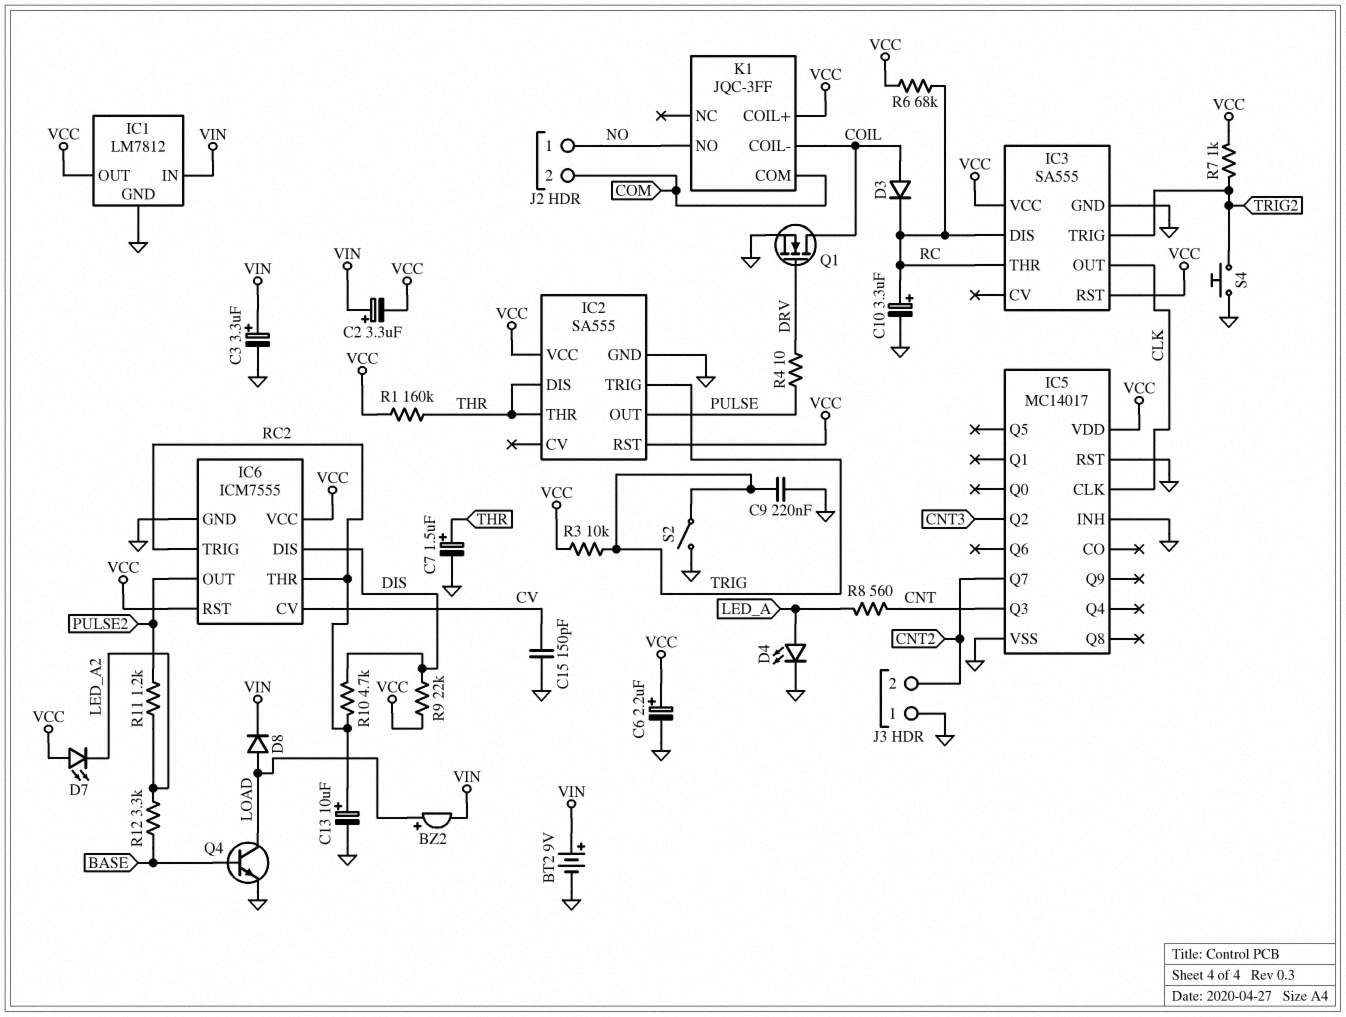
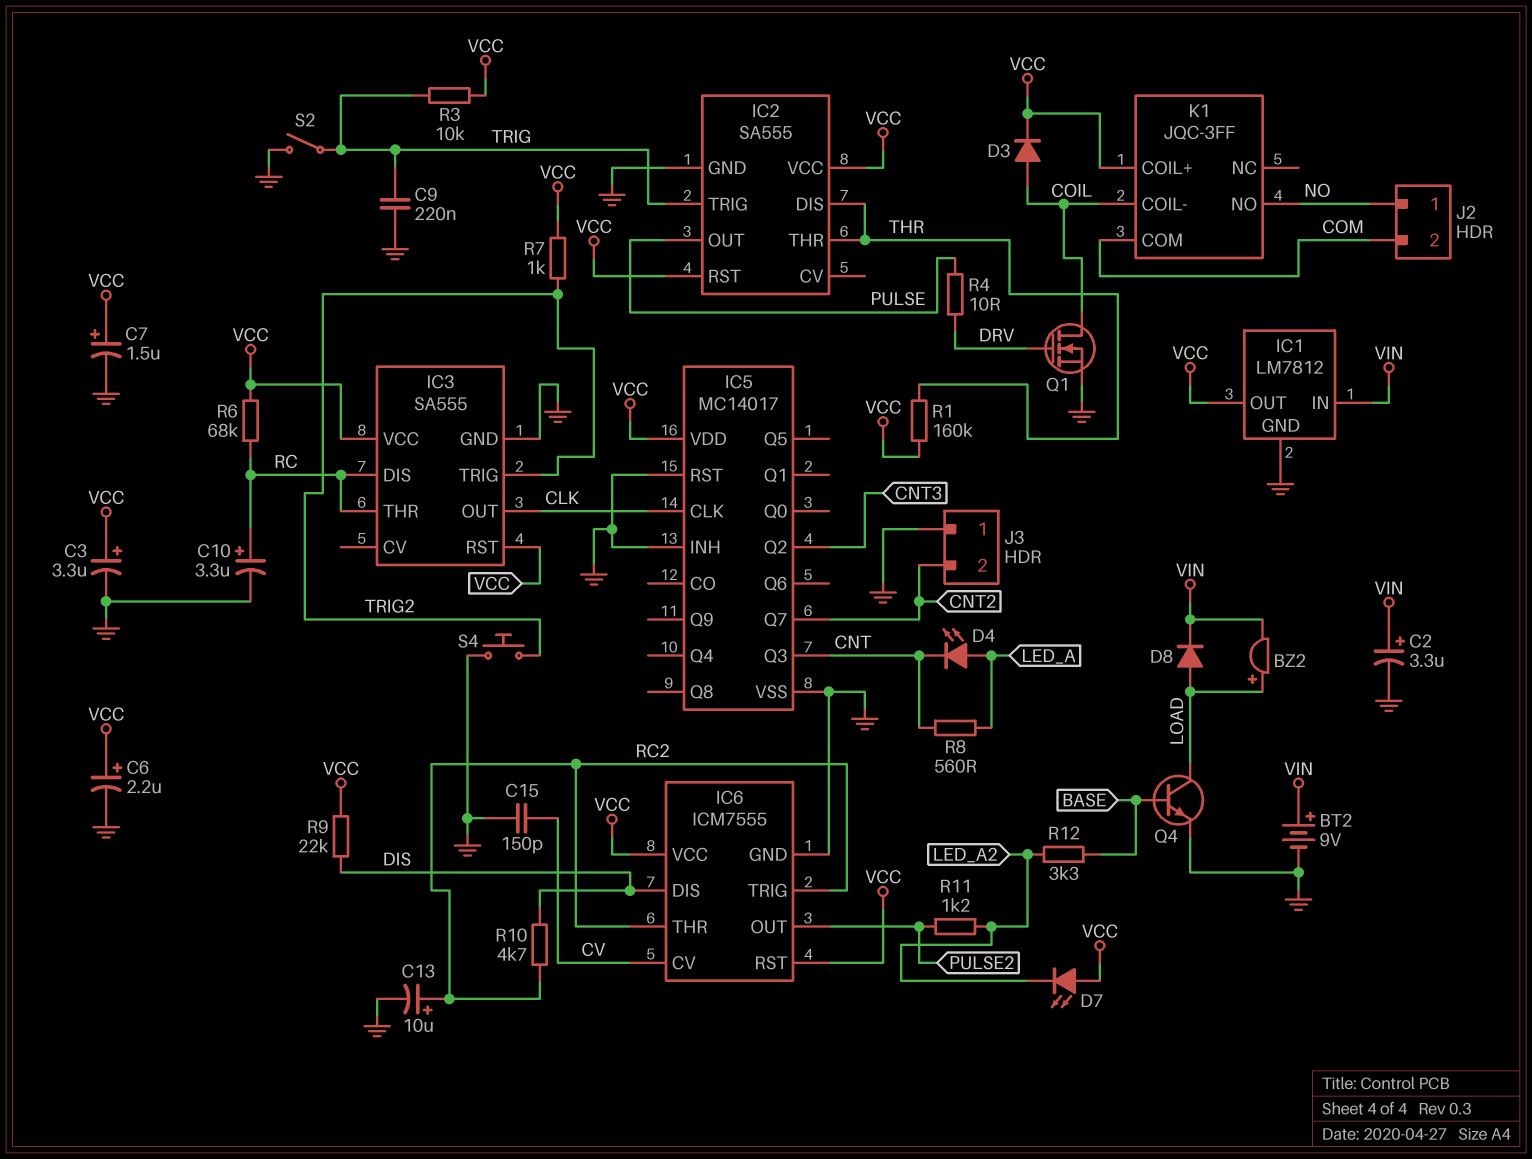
C2: 3.3uF (plus VIN, minus VCC) -> 3.3uF (plus VIN, minus GND)
C3: 3.3uF (plus VIN, minus GND) -> 3.3uF (plus VCC, minus GND)
C7: 1.5uF (plus THR, minus GND) -> 1.5uF (plus VCC, minus GND)
D3: diode (A COIL, K RC) -> diode (A COIL, K VCC)
D4: LED (A LED_A, K GND) -> LED (A LED_A, K CNT)

